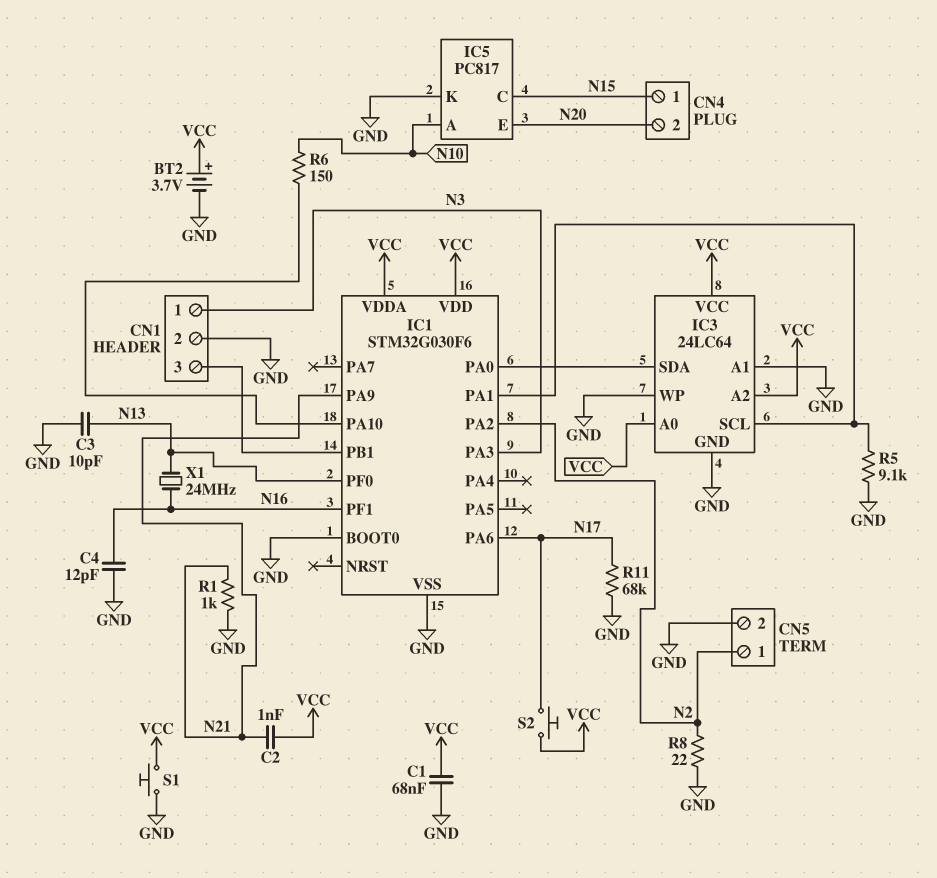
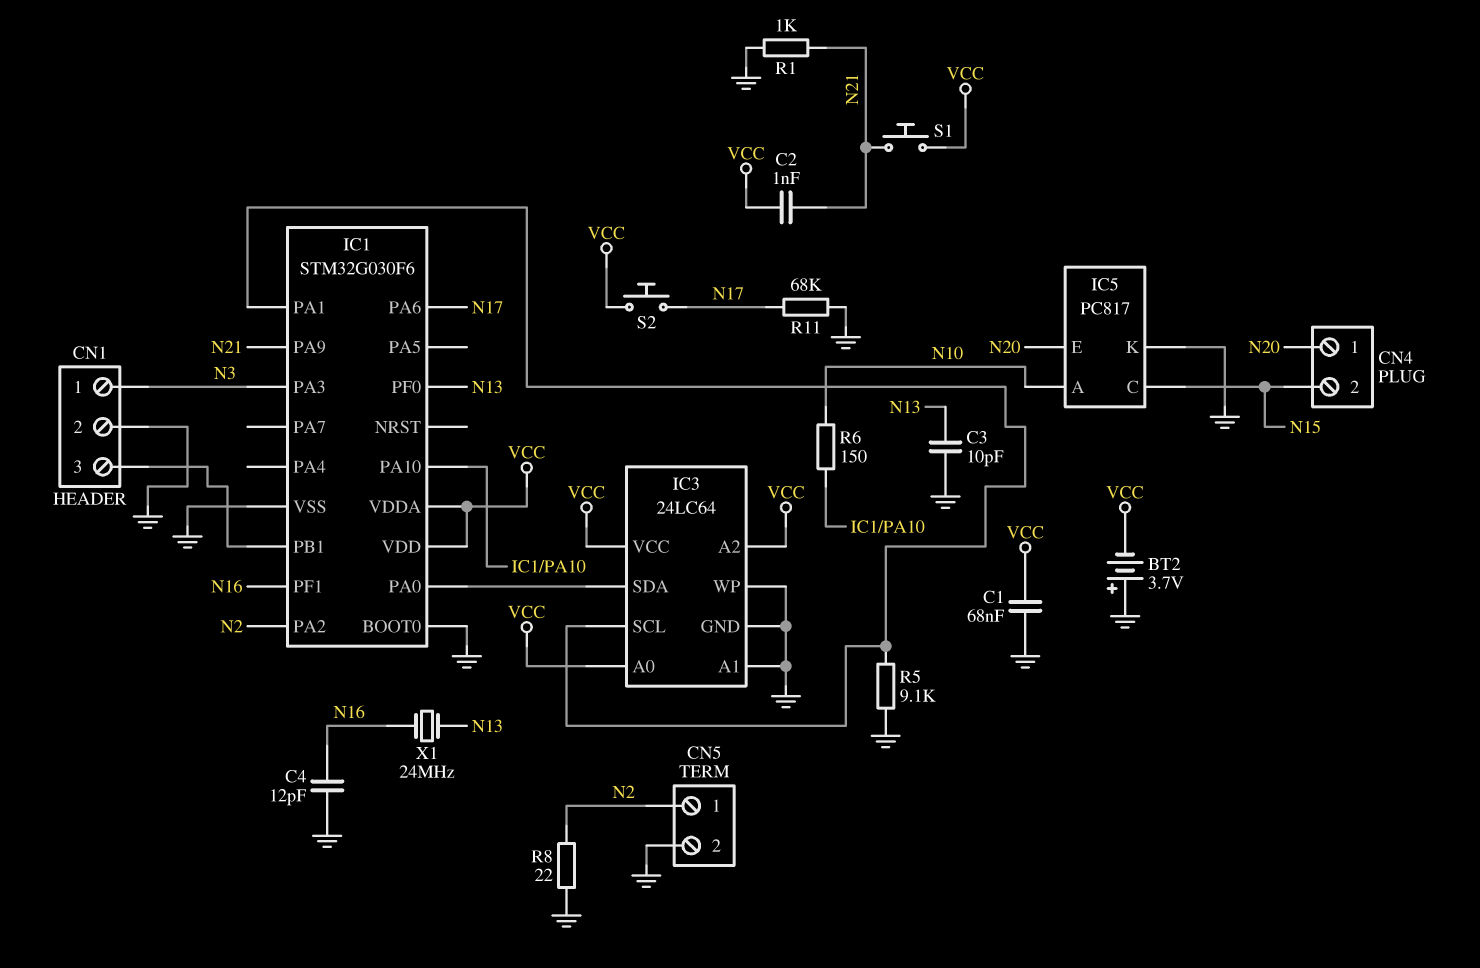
BT2: 3.7V (plus VCC, minus GND) -> 3.7V (plus GND, minus VCC)
CN4 pin 1: N15 -> N20
CN4 pin 2: N20 -> N15
S1: button (GND, VCC) -> button (N21, VCC)

